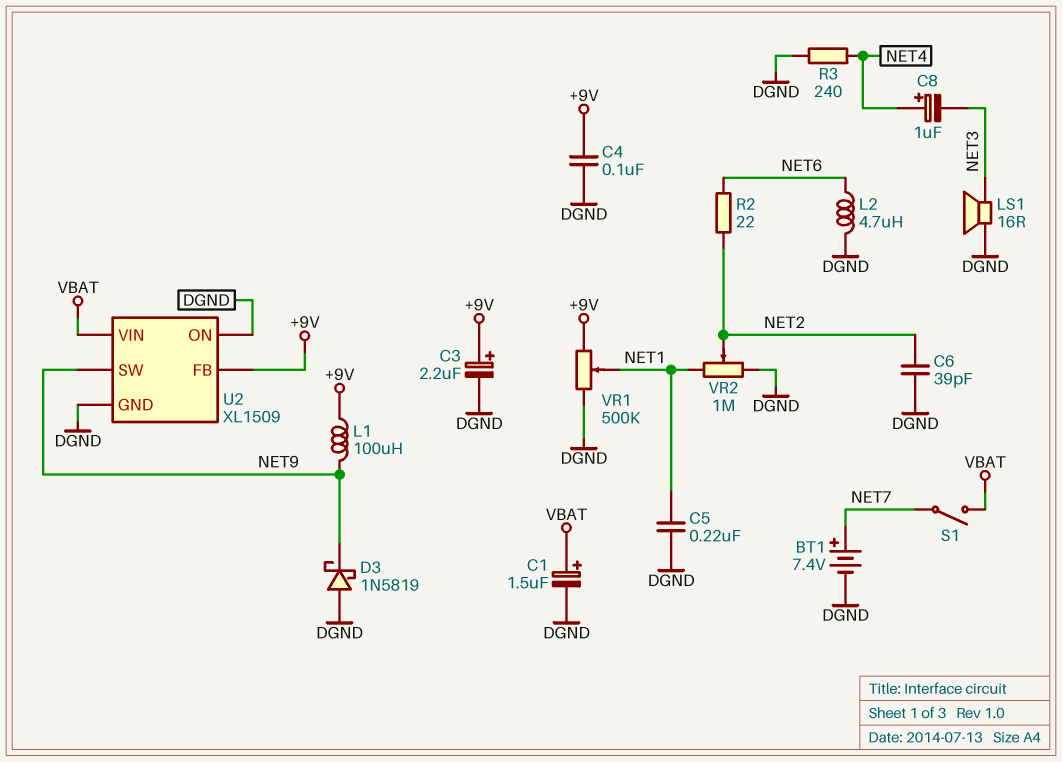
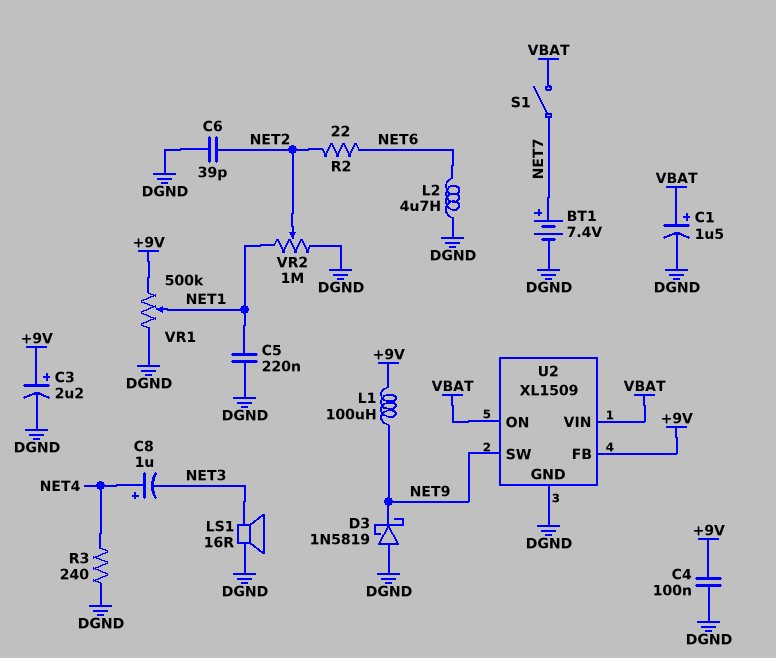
U2 pin ON: DGND -> VBAT

